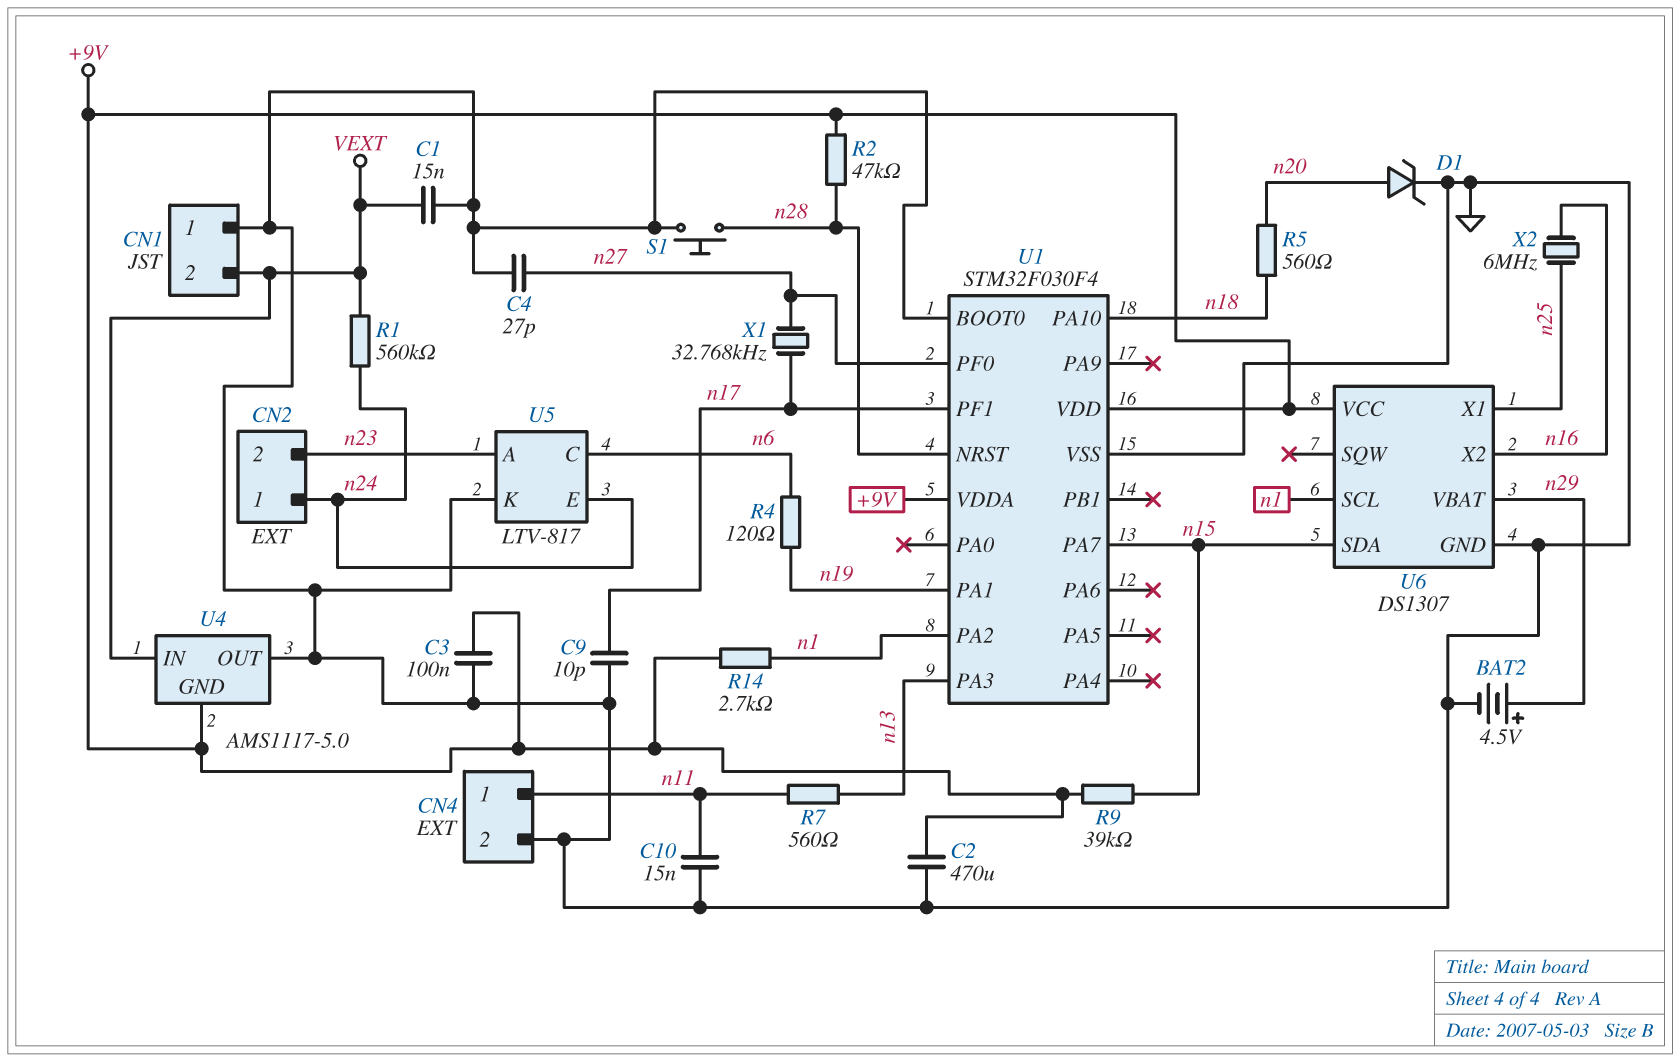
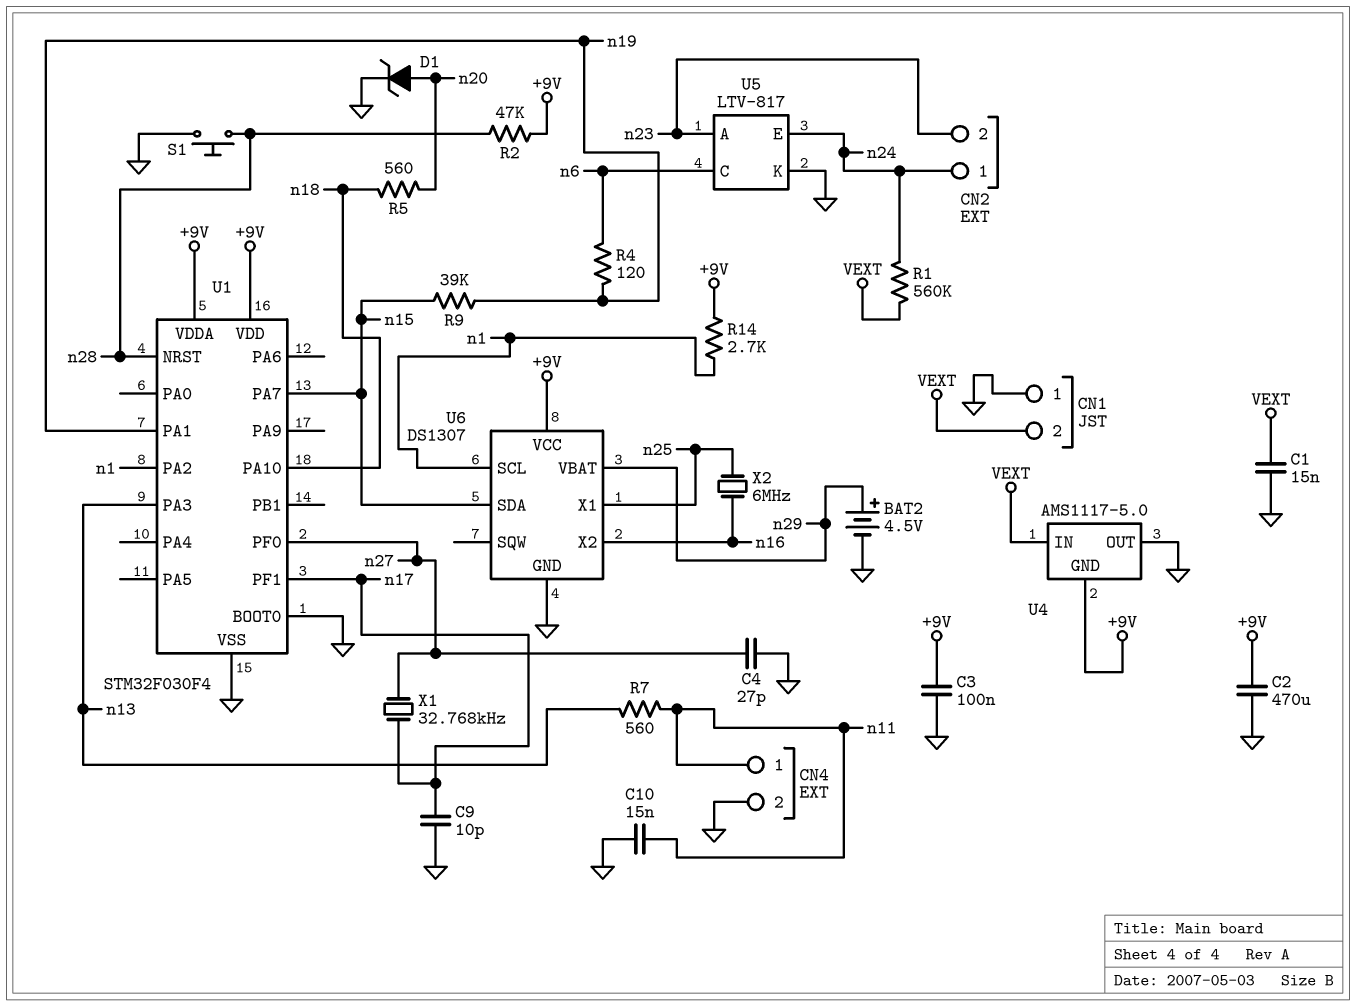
R9: 39k (+9V, n15) -> 39k (n15, n19)

